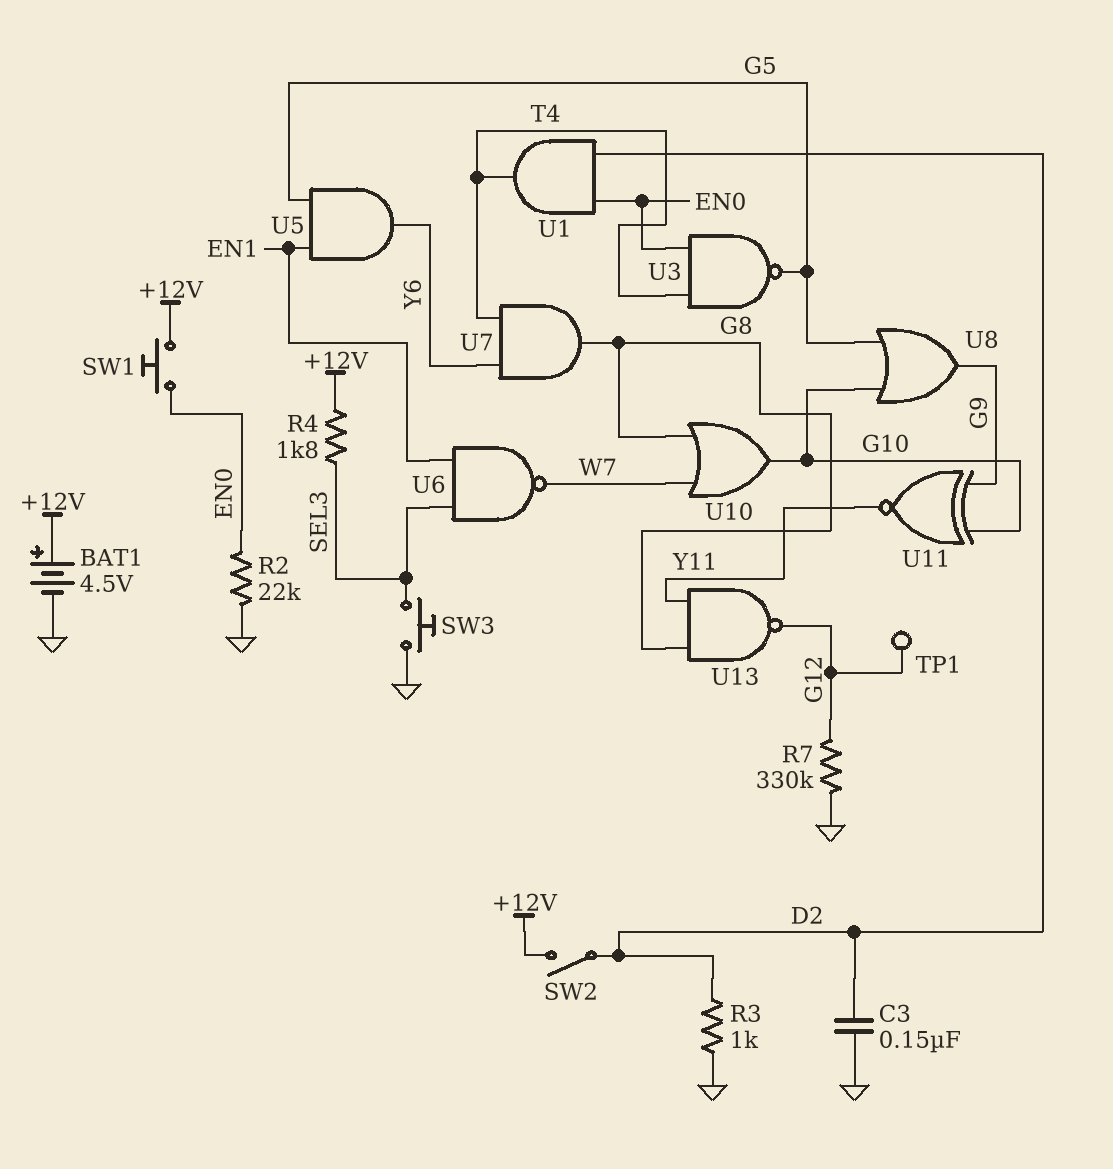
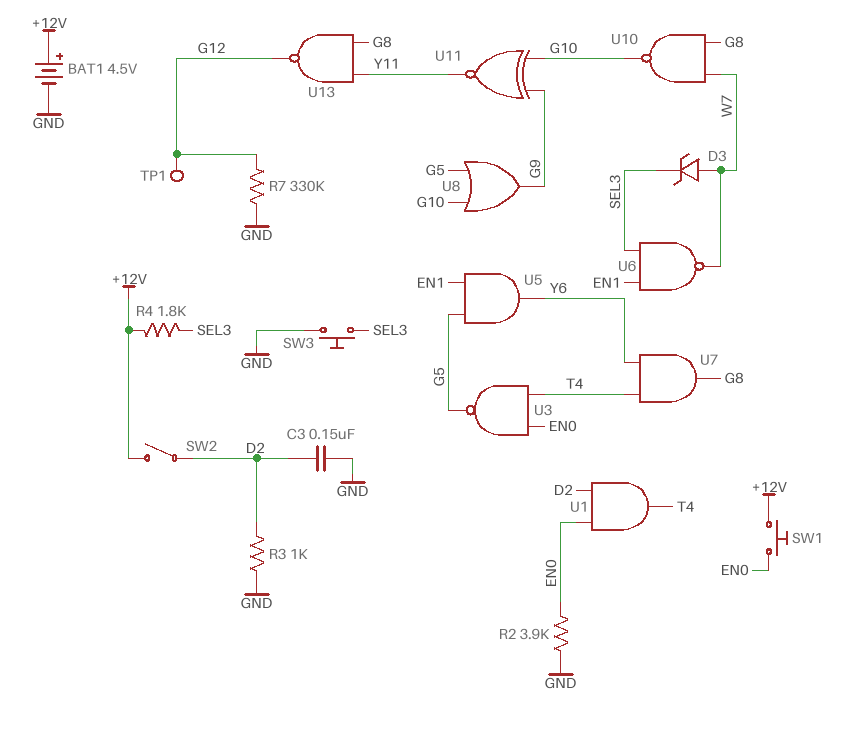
D3: none -> zener (A W7, K SEL3)
R2: 22k (EN0, GND) -> 3.9k (EN0, GND)
U10: OR (in G8, in W7, out G10) -> NAND (in G8, in W7, out G10)

